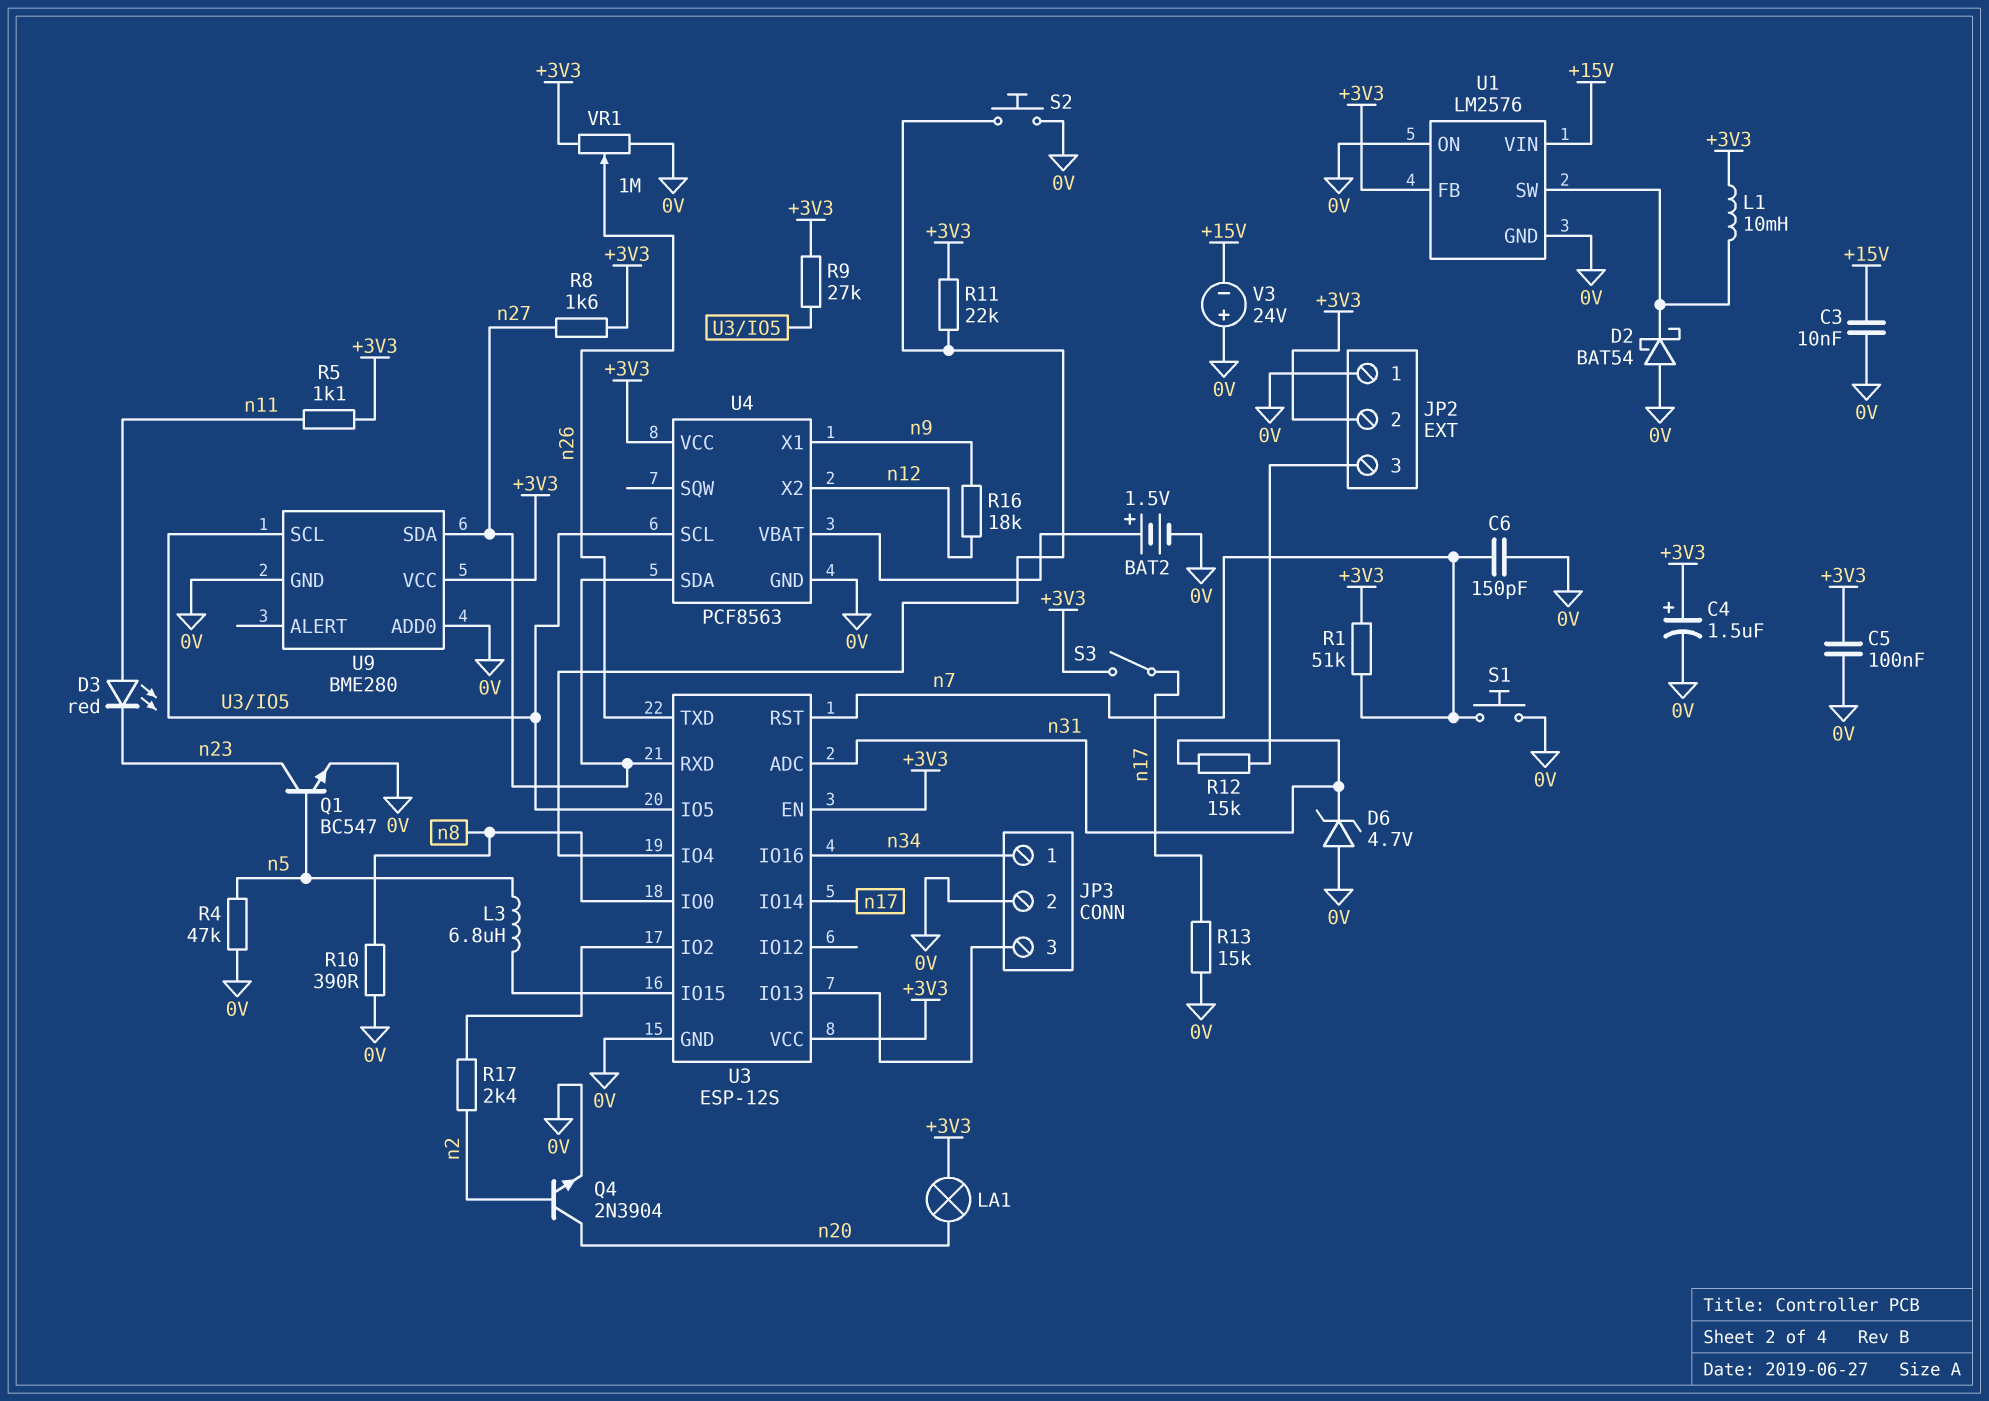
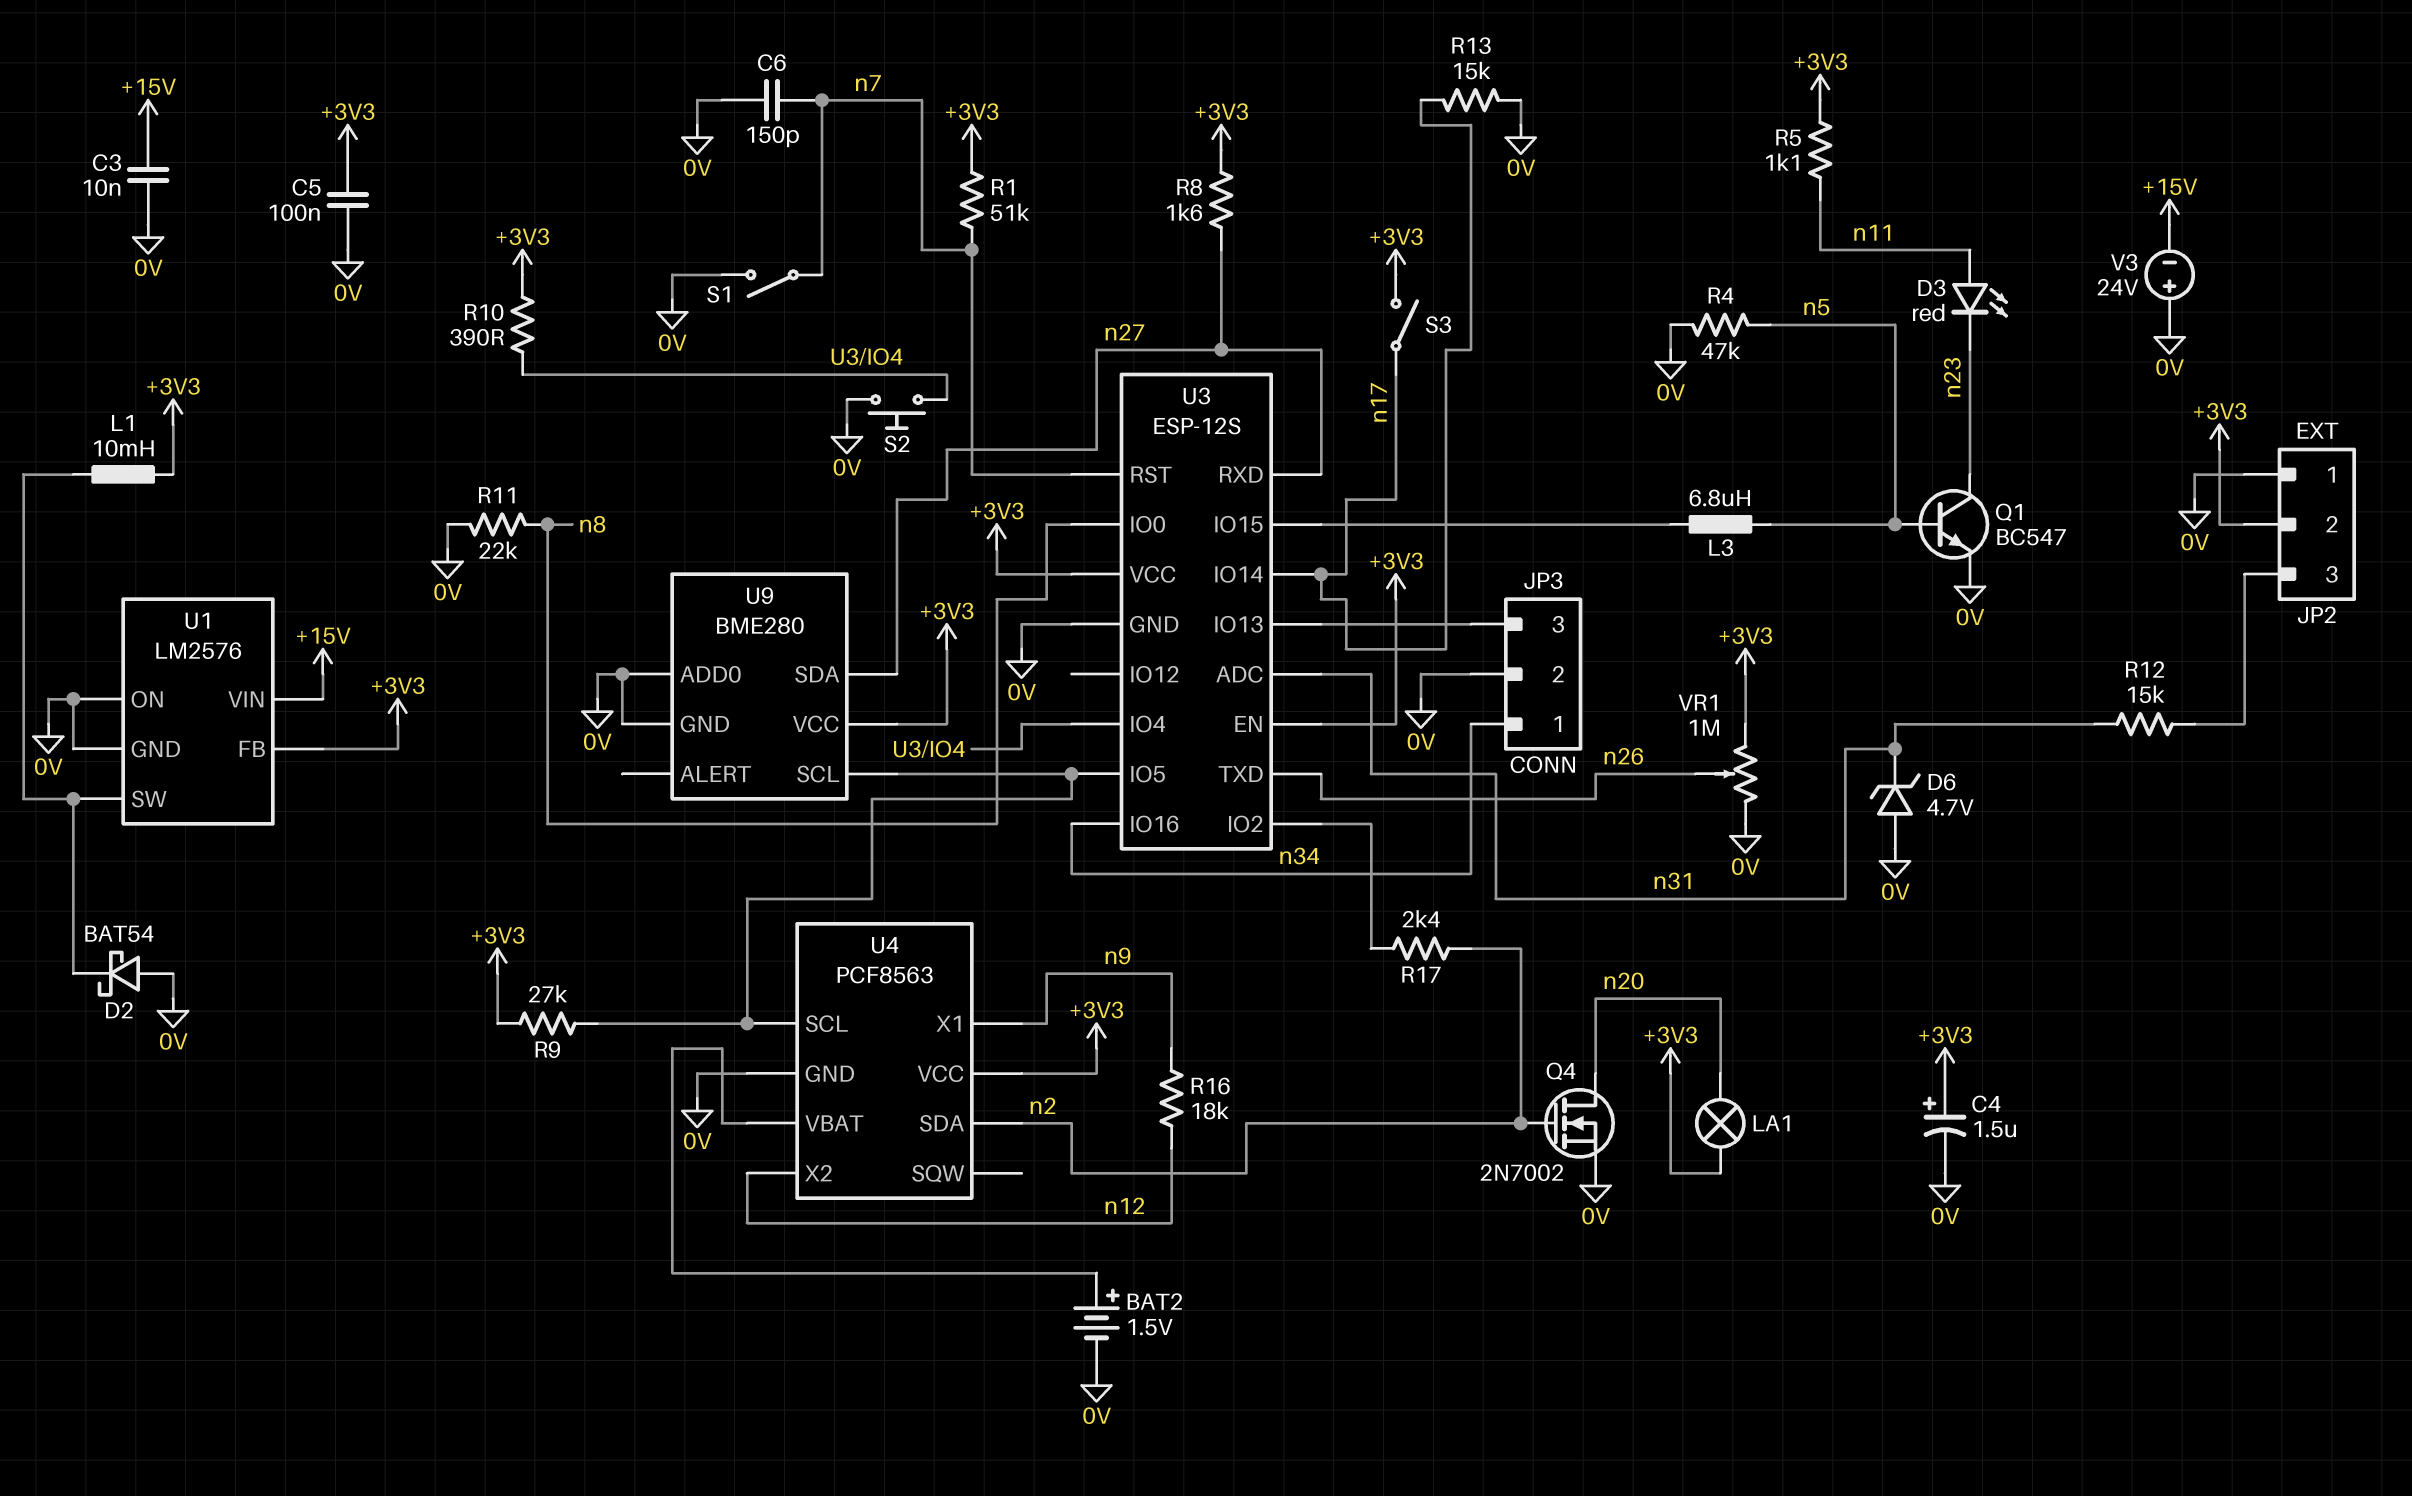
Q4: NPN 2N3904 (B n2, C n20, E 0V) -> NMOS 2N7002 (G n2, D n20, S 0V)
R10: 390 (0V, n8) -> 390 (+3V3, U3/IO4)
R11: 22k (+3V3, U3/IO4) -> 22k (0V, n8)
S1: button (0V, n7) -> switch (0V, n7)
U4 pin SDA: n27 -> n2

